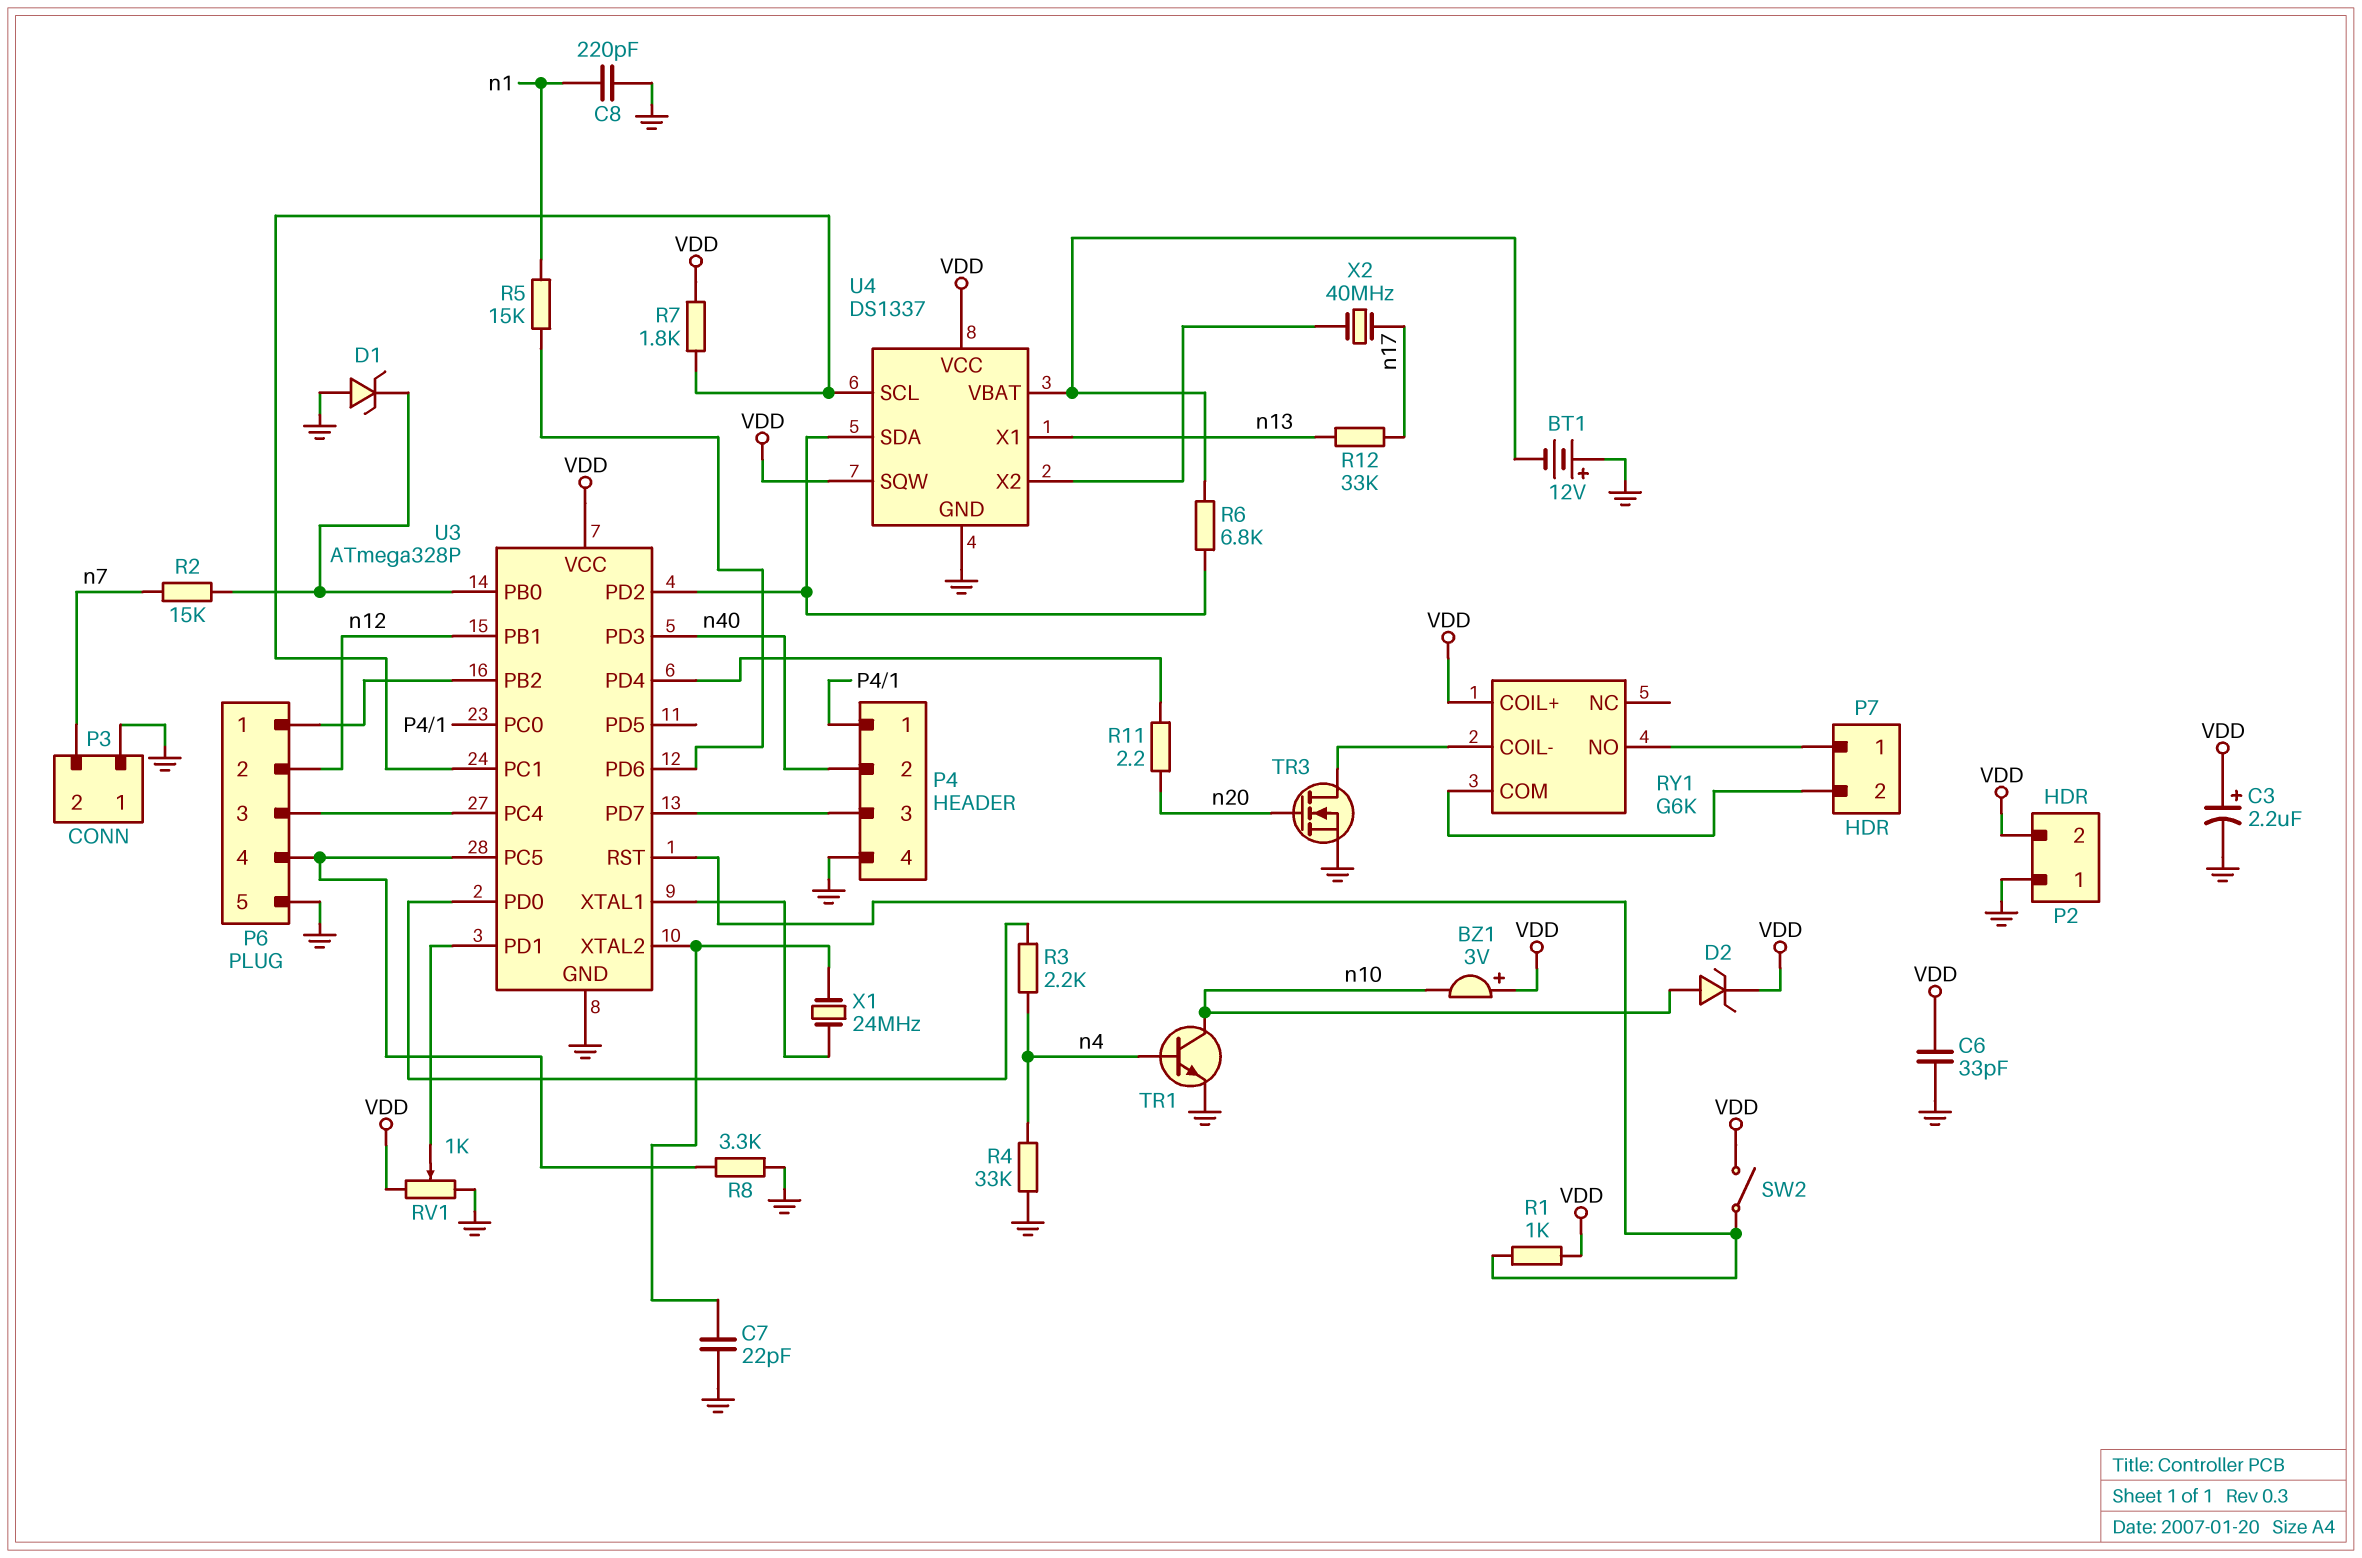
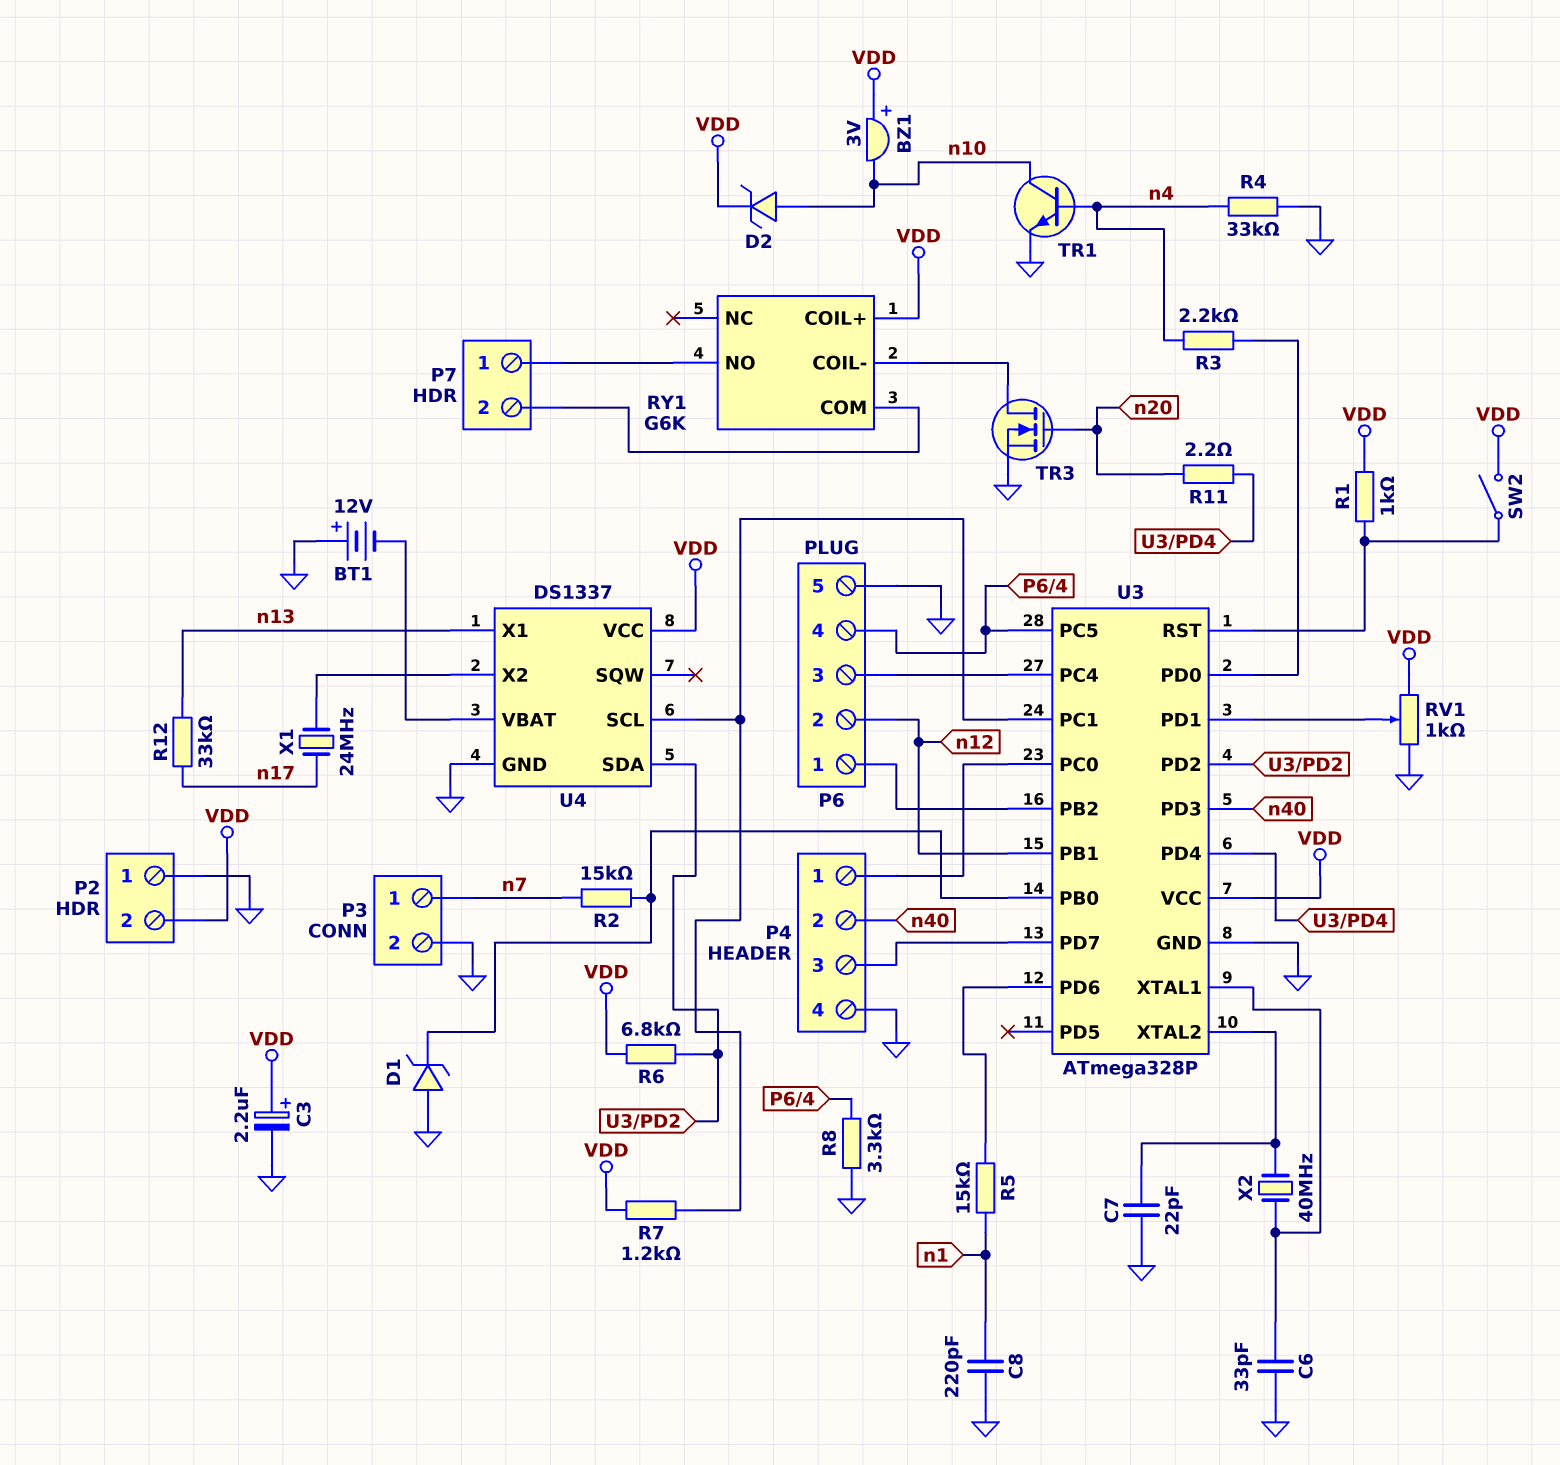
C6: 33pF (GND, VDD) -> 33pF (GND, U3/XTAL1)
P3 pin 1: GND -> n7
P3 pin 2: n7 -> GND
R6: 6.8k (U3/PD2, U4/VBAT) -> 6.8k (U3/PD2, VDD)
R7: 1.8k (U3/PC1, VDD) -> 1.2k (U3/PC1, VDD)
U4 pin SQW: VDD -> none
X1: 24MHz (U3/XTAL1, U3/XTAL2) -> 24MHz (U4/X2, n17)
X2: 40MHz (U4/X2, n17) -> 40MHz (U3/XTAL1, U3/XTAL2)

